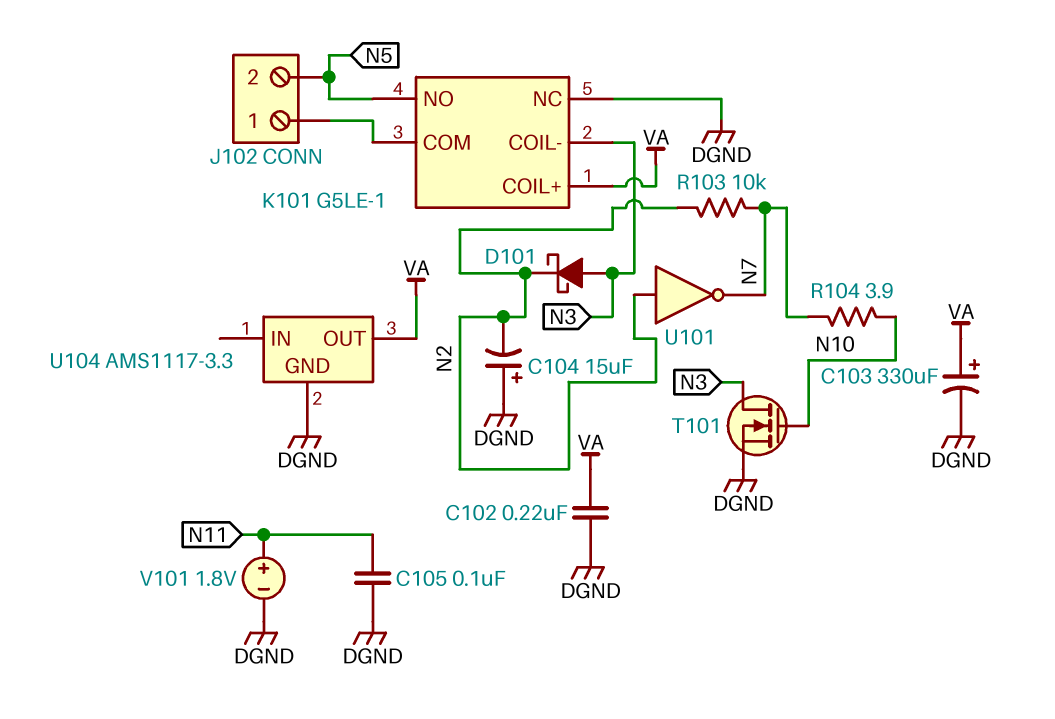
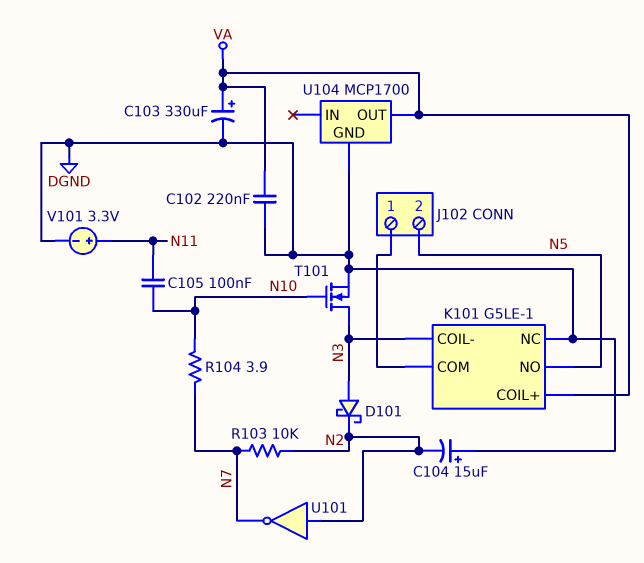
C105: 100nF (DGND, N11) -> 100nF (N10, N11)
U104: AMS1117-3.3 -> MCP1700
V101: 1.8V (plus N11, minus DGND) -> 3.3V (plus N11, minus DGND)

